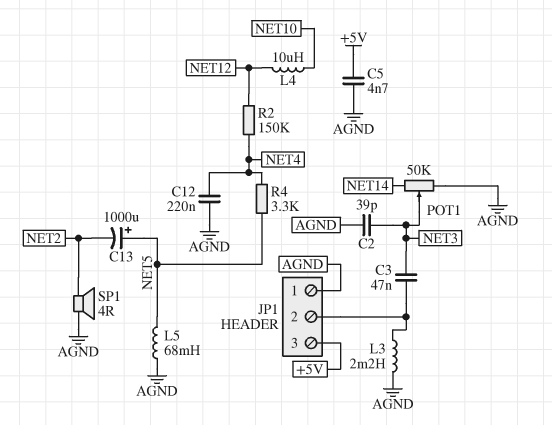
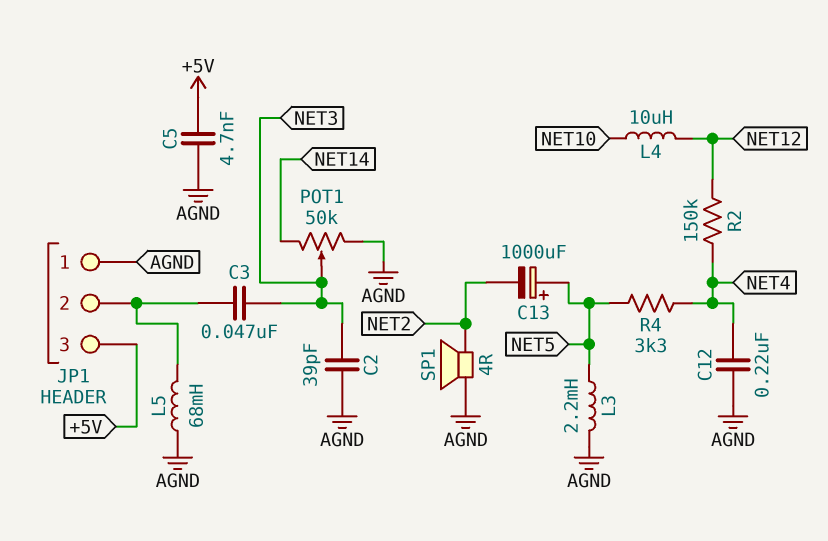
L3: 2.2mH (AGND, JP1/2) -> 2.2mH (AGND, NET5)
L5: 68mH (AGND, NET5) -> 68mH (AGND, JP1/2)

